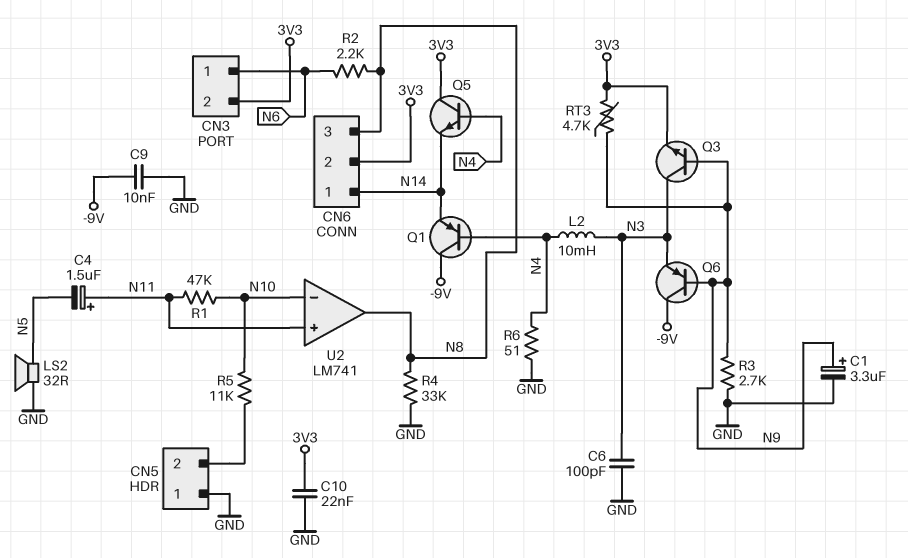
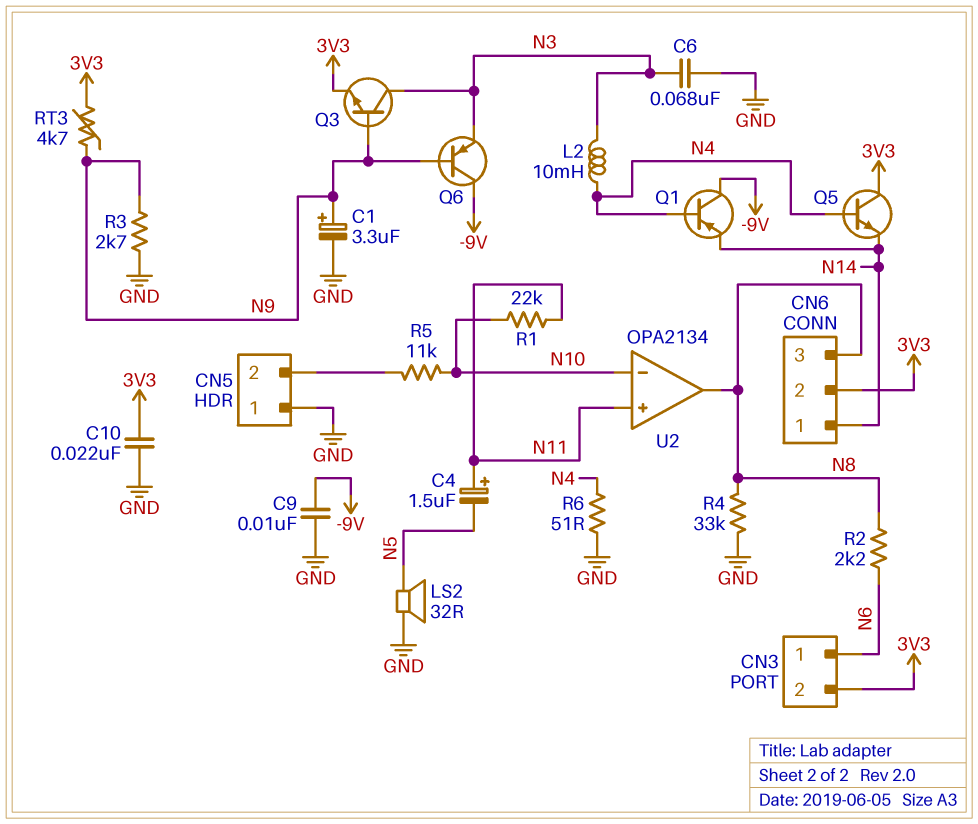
C6: 100pF (GND, N3) -> 68nF (GND, N3)
R1: 47k (N10, N11) -> 22k (N10, N11)
U2: LM741 -> OPA2134

